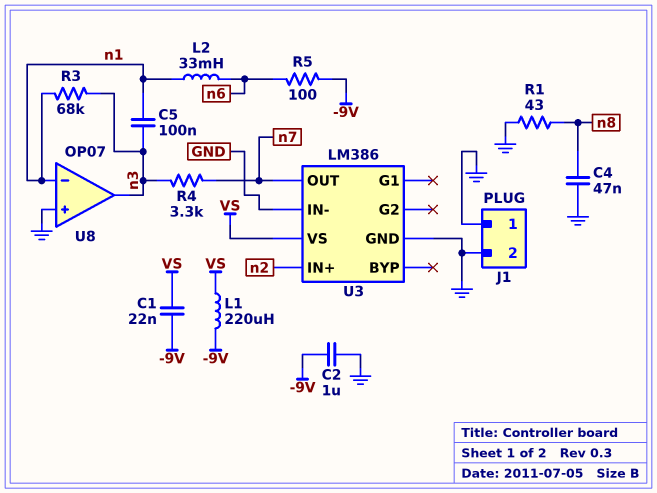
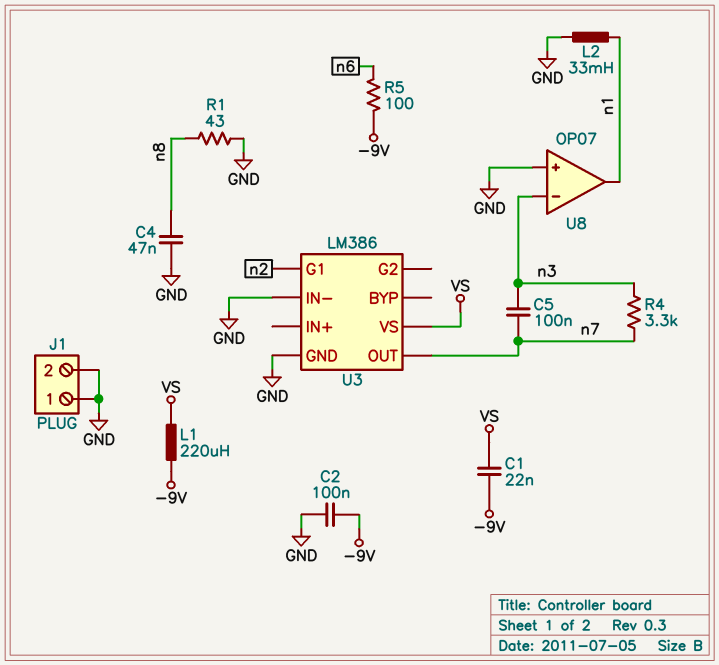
C2: 1uF (-9V, GND) -> 100nF (-9V, GND)
C5: 100nF (n1, n3) -> 100nF (n3, n7)
L2: 33mH (n1, n6) -> 33mH (GND, n1)
R3: 68k (n1, n3) -> none
U3 pin G1: none -> n2
U3 pin IN+: n2 -> none
U8 pin in-: n1 -> n3
U8 pin out: n3 -> n1

